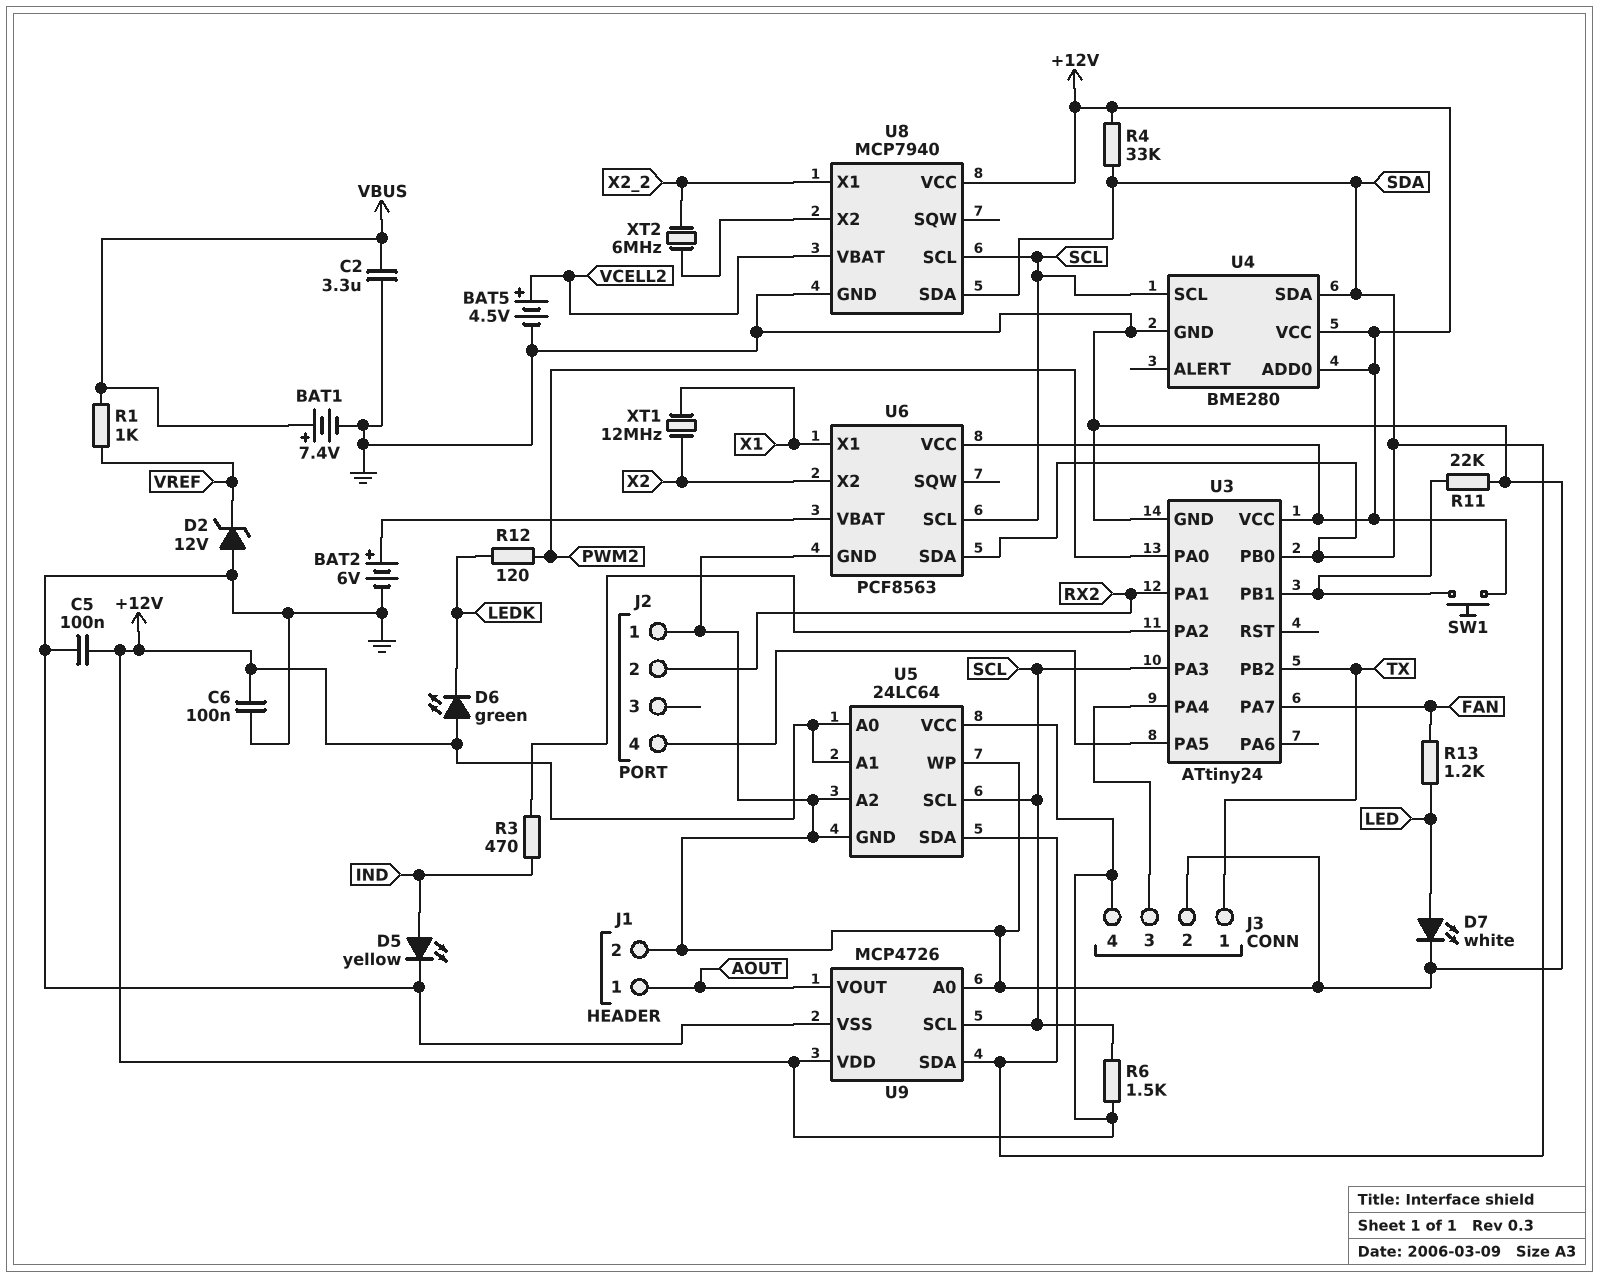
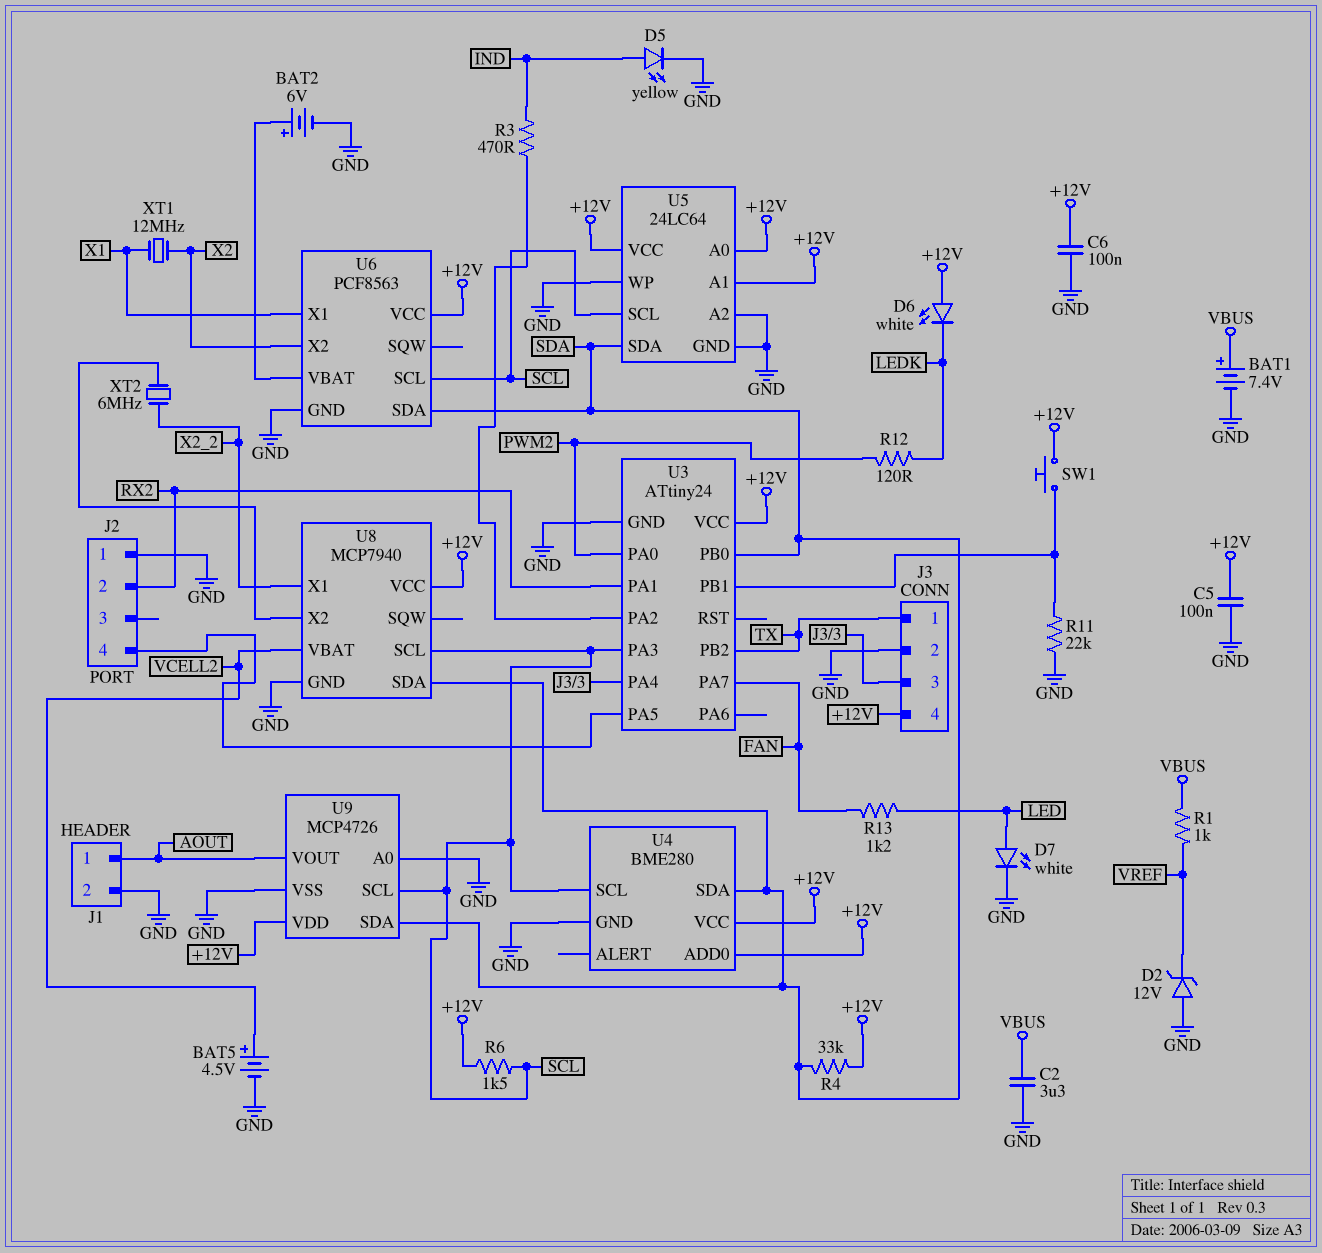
D6: LED green (A +12V, K LEDK) -> LED white (A +12V, K LEDK)

